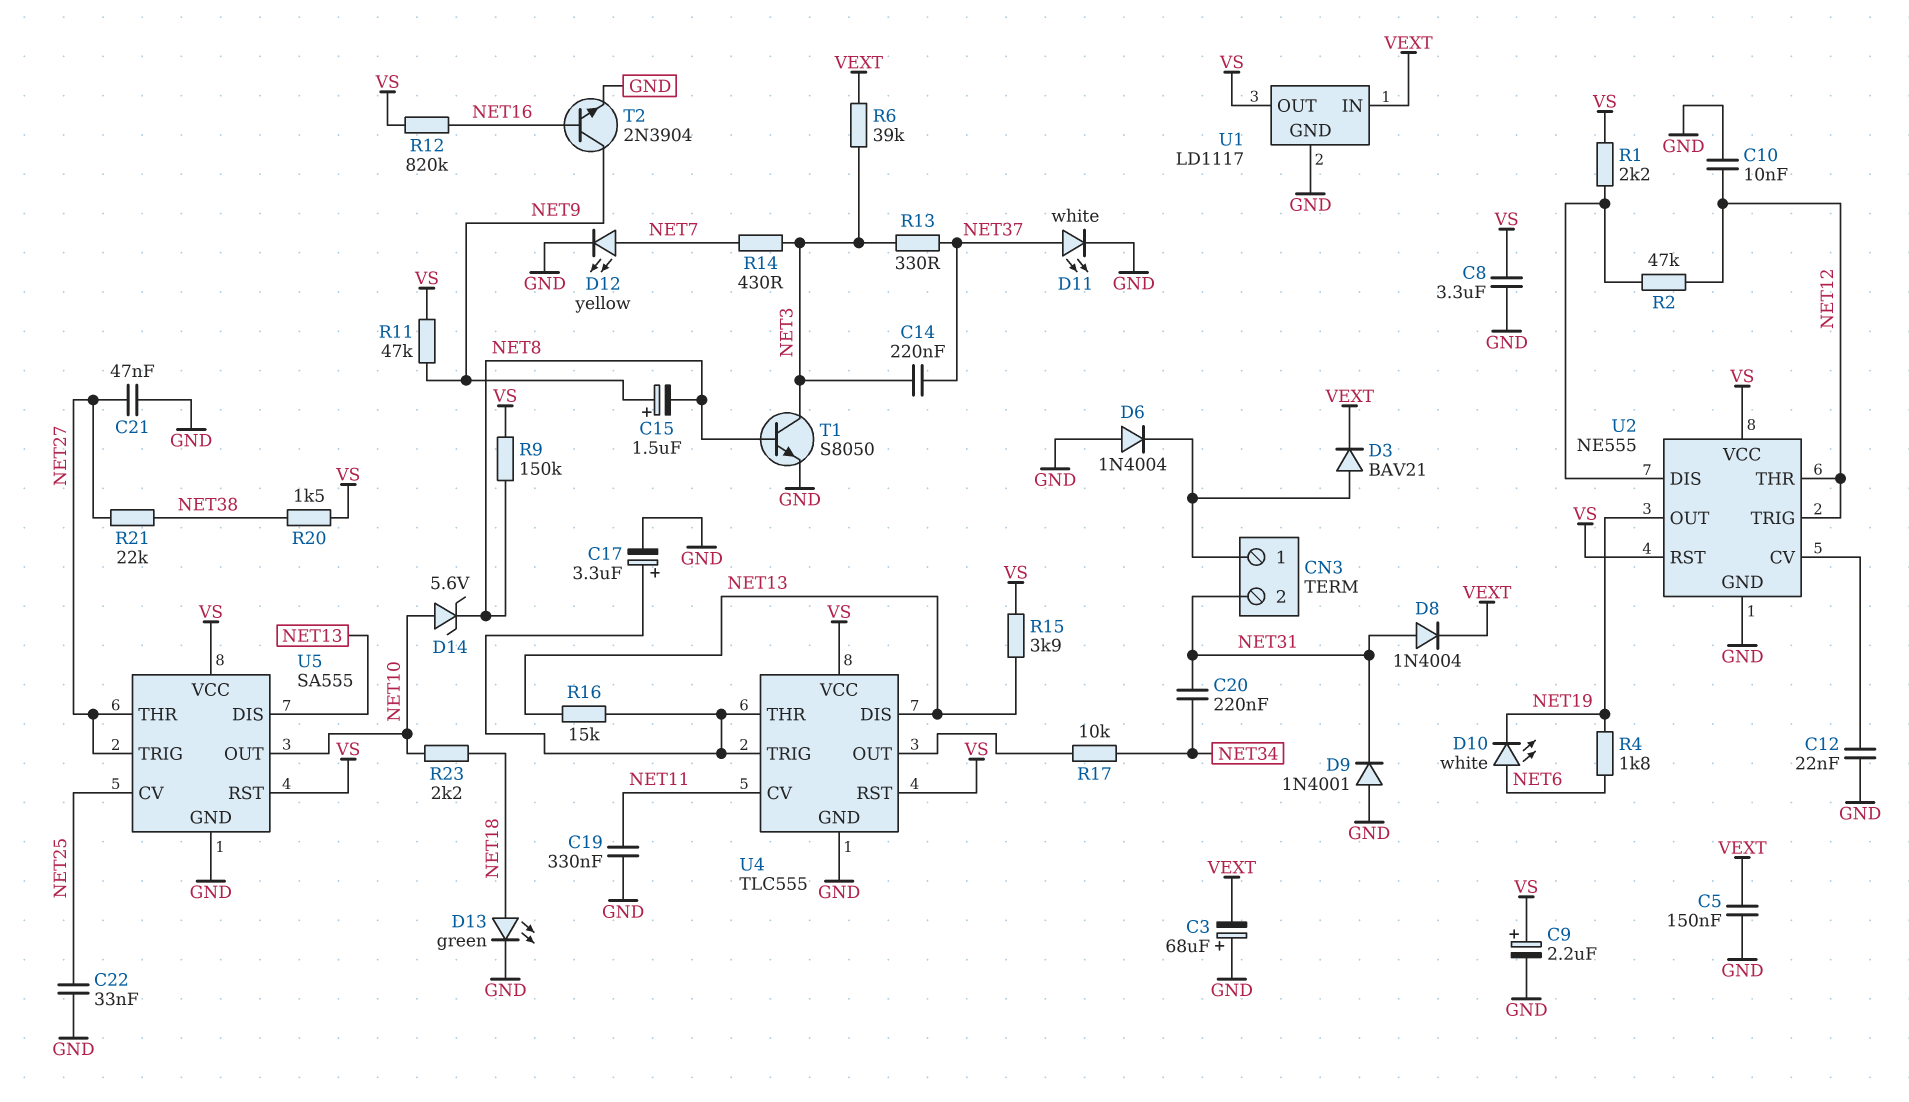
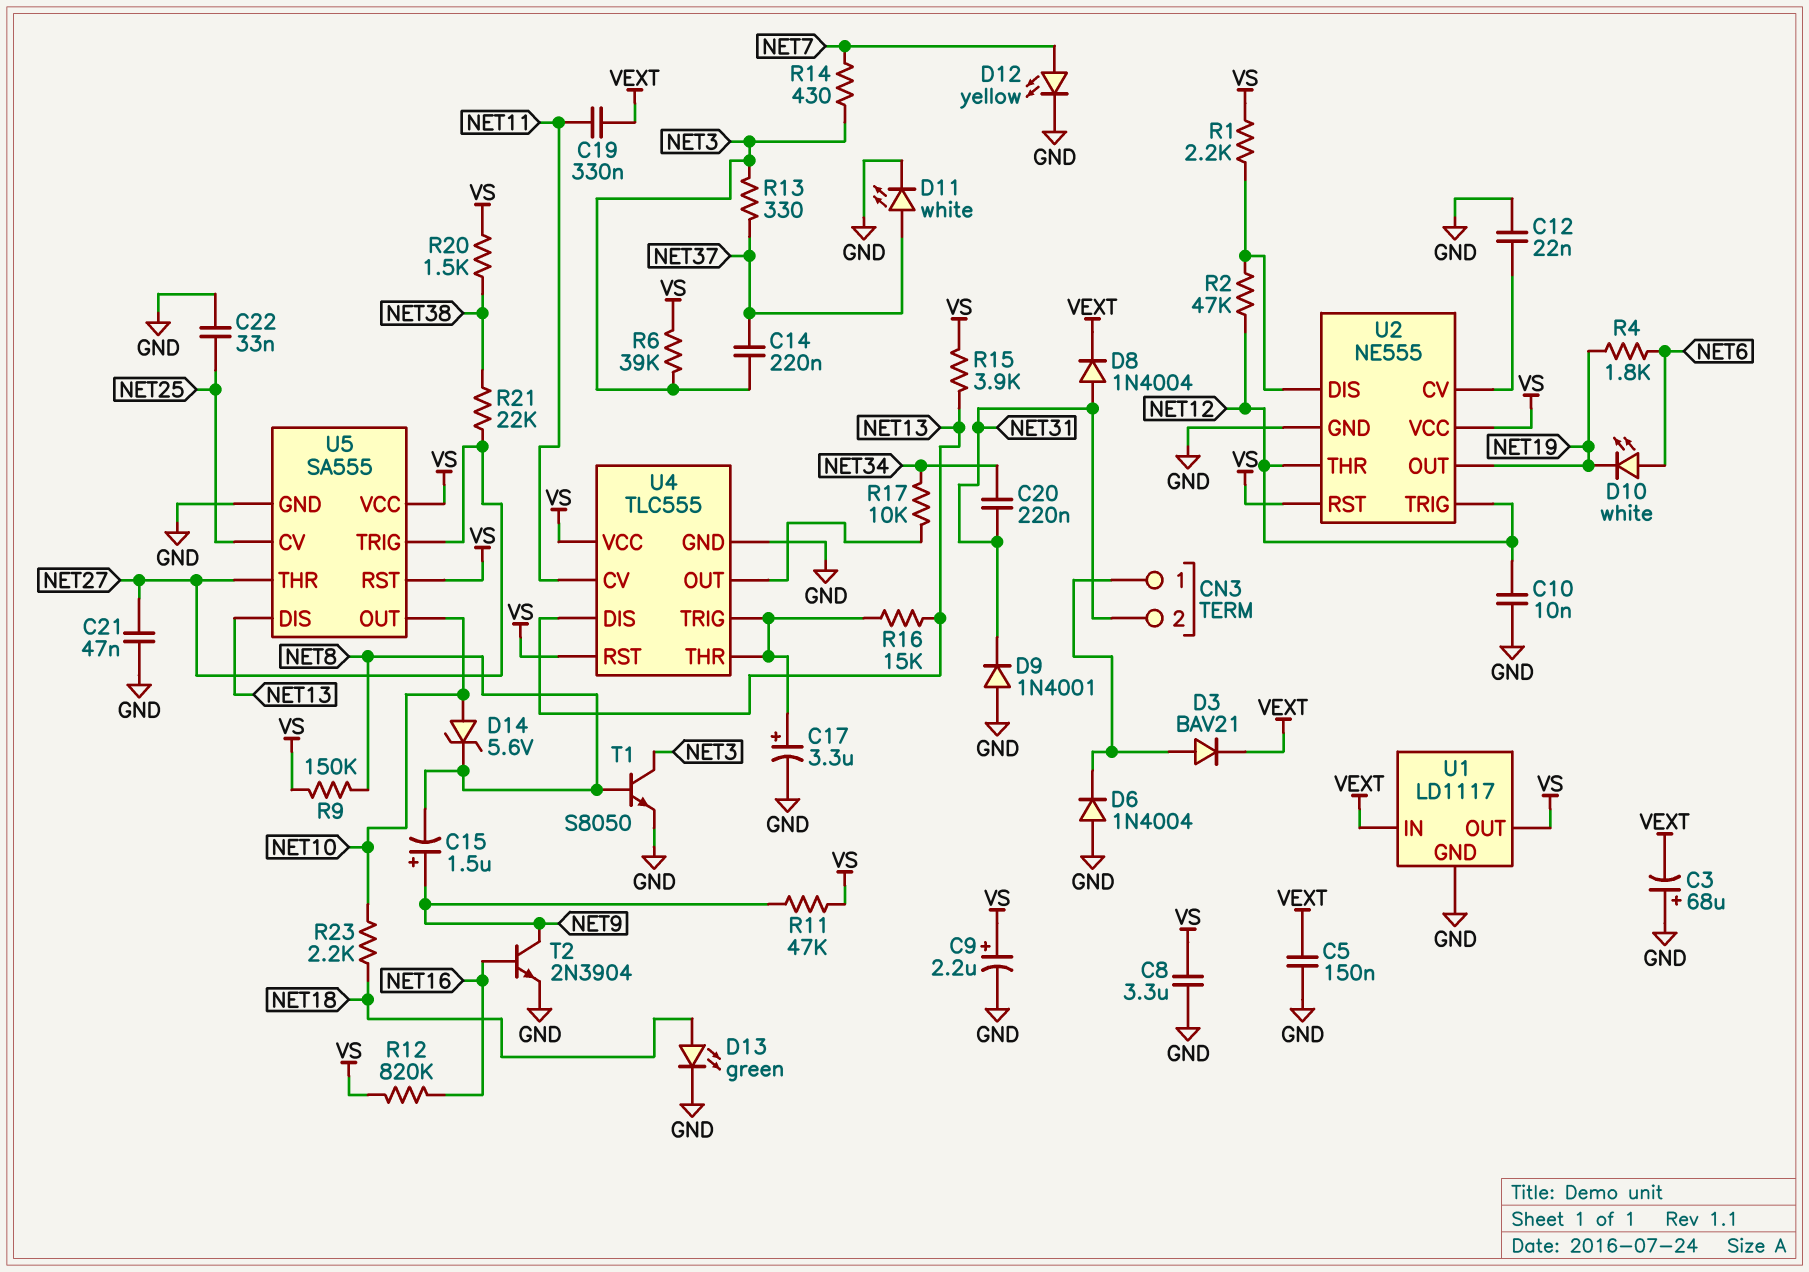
C19: 330nF (GND, NET11) -> 330nF (NET11, VEXT)
R6: 39k (NET3, VEXT) -> 39k (NET3, VS)

